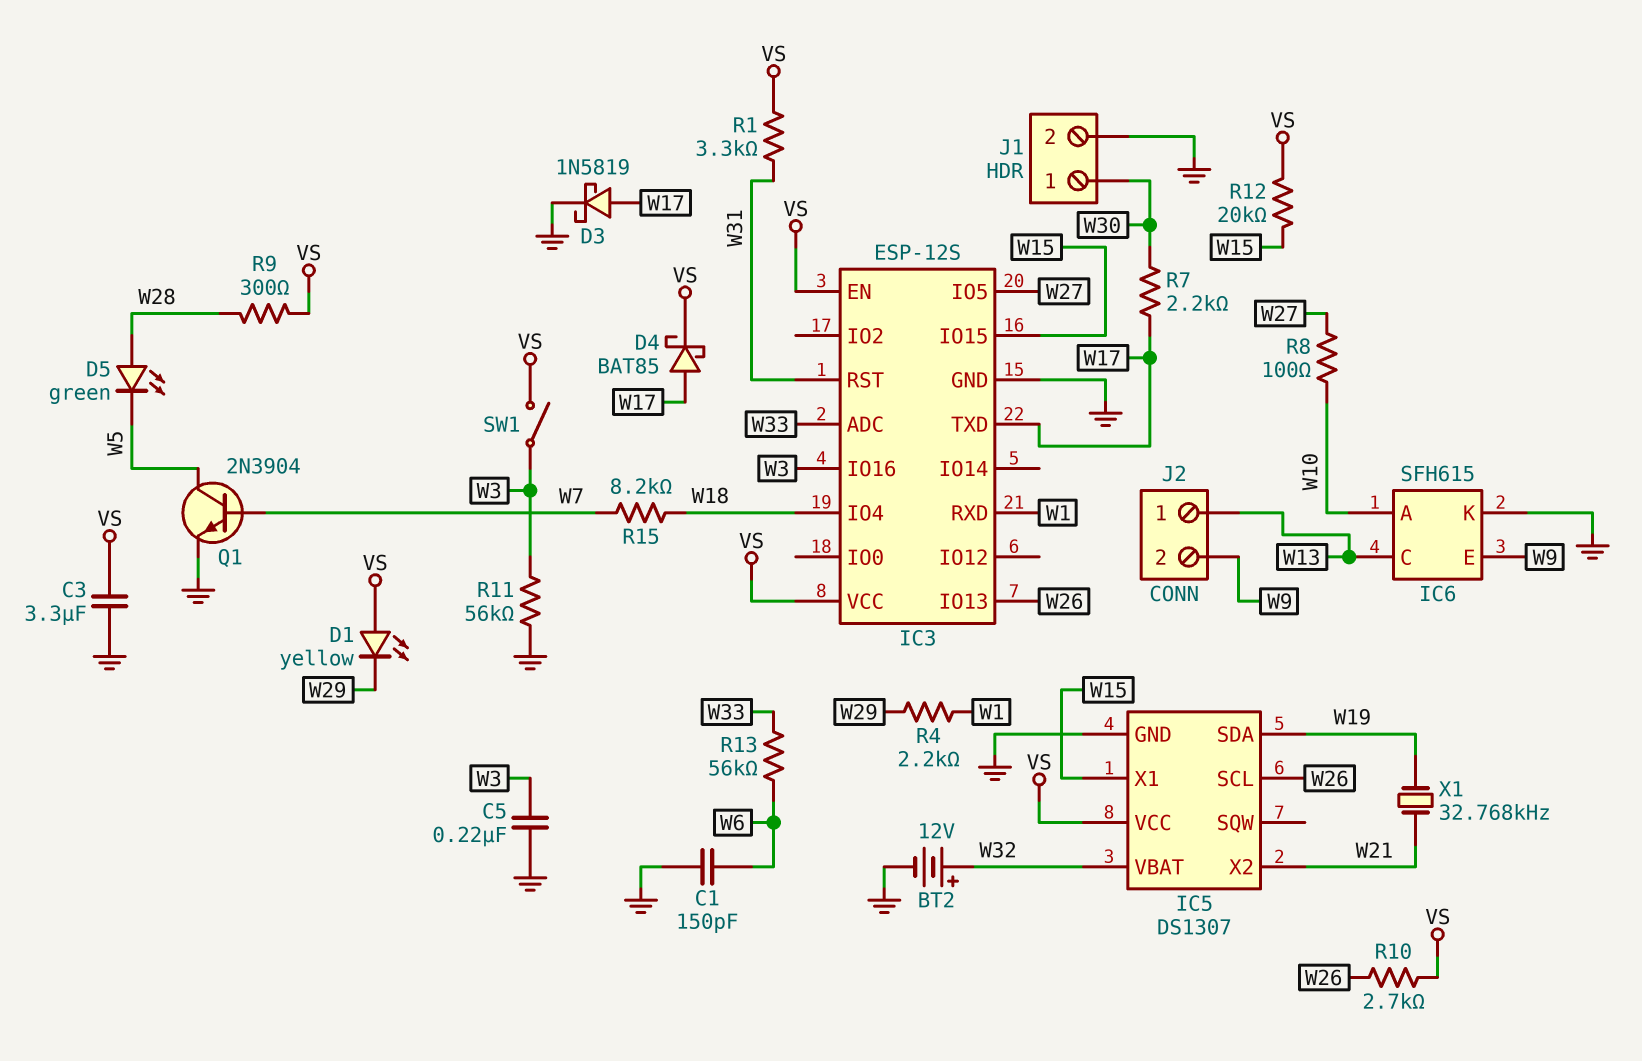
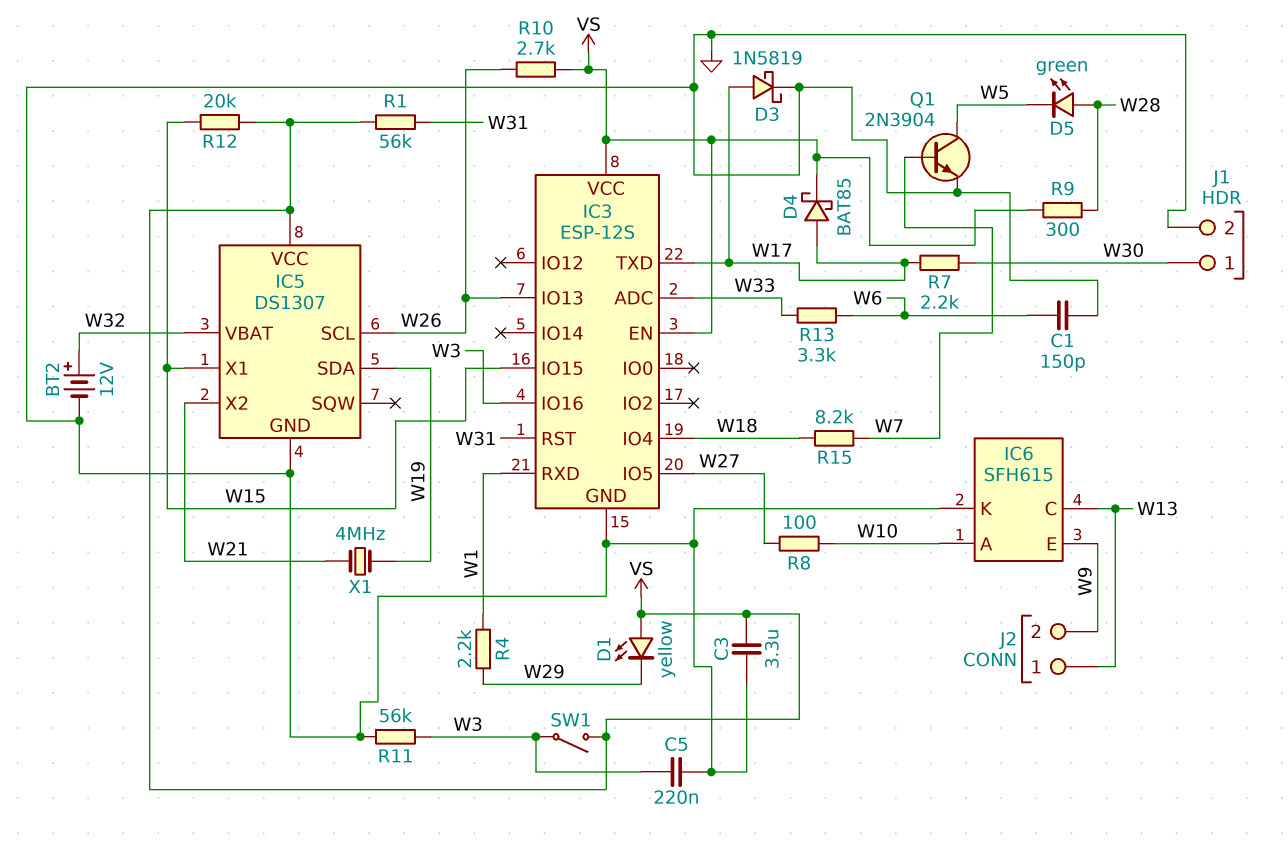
R1: 3.3k (VS, W31) -> 56k (VS, W31)
R13: 56k (W6, W33) -> 3.3k (W6, W33)
X1: 32.768kHz (W19, W21) -> 4MHz (W19, W21)

